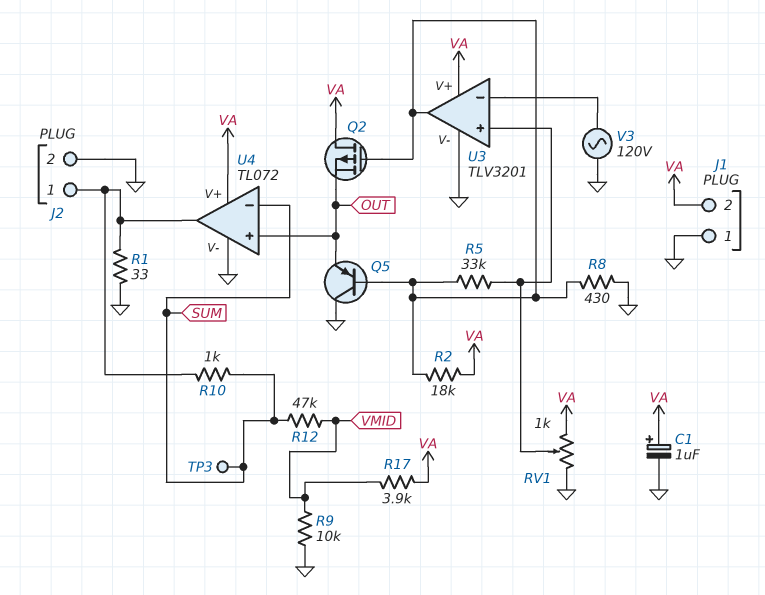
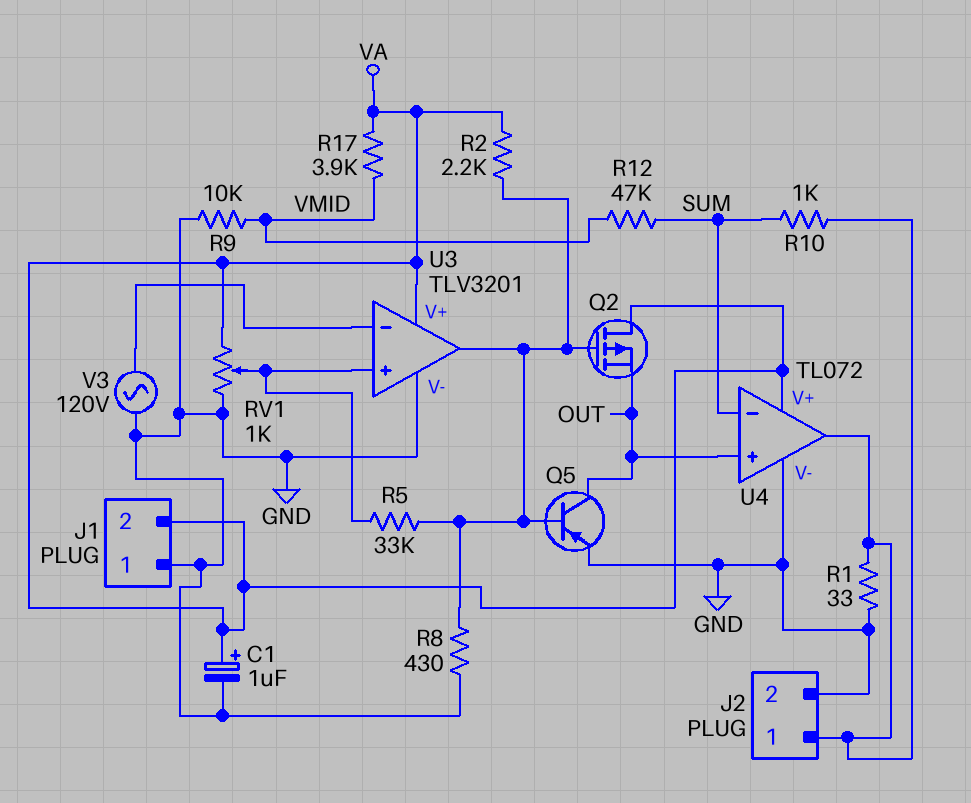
Q5: PNP (B U3/out, C GND, E OUT) -> PNP (B U3/out, C OUT, E GND)
R2: 18k (U3/out, VA) -> 2.2k (U3/out, VA)
TP3: test point (SUM) -> none

